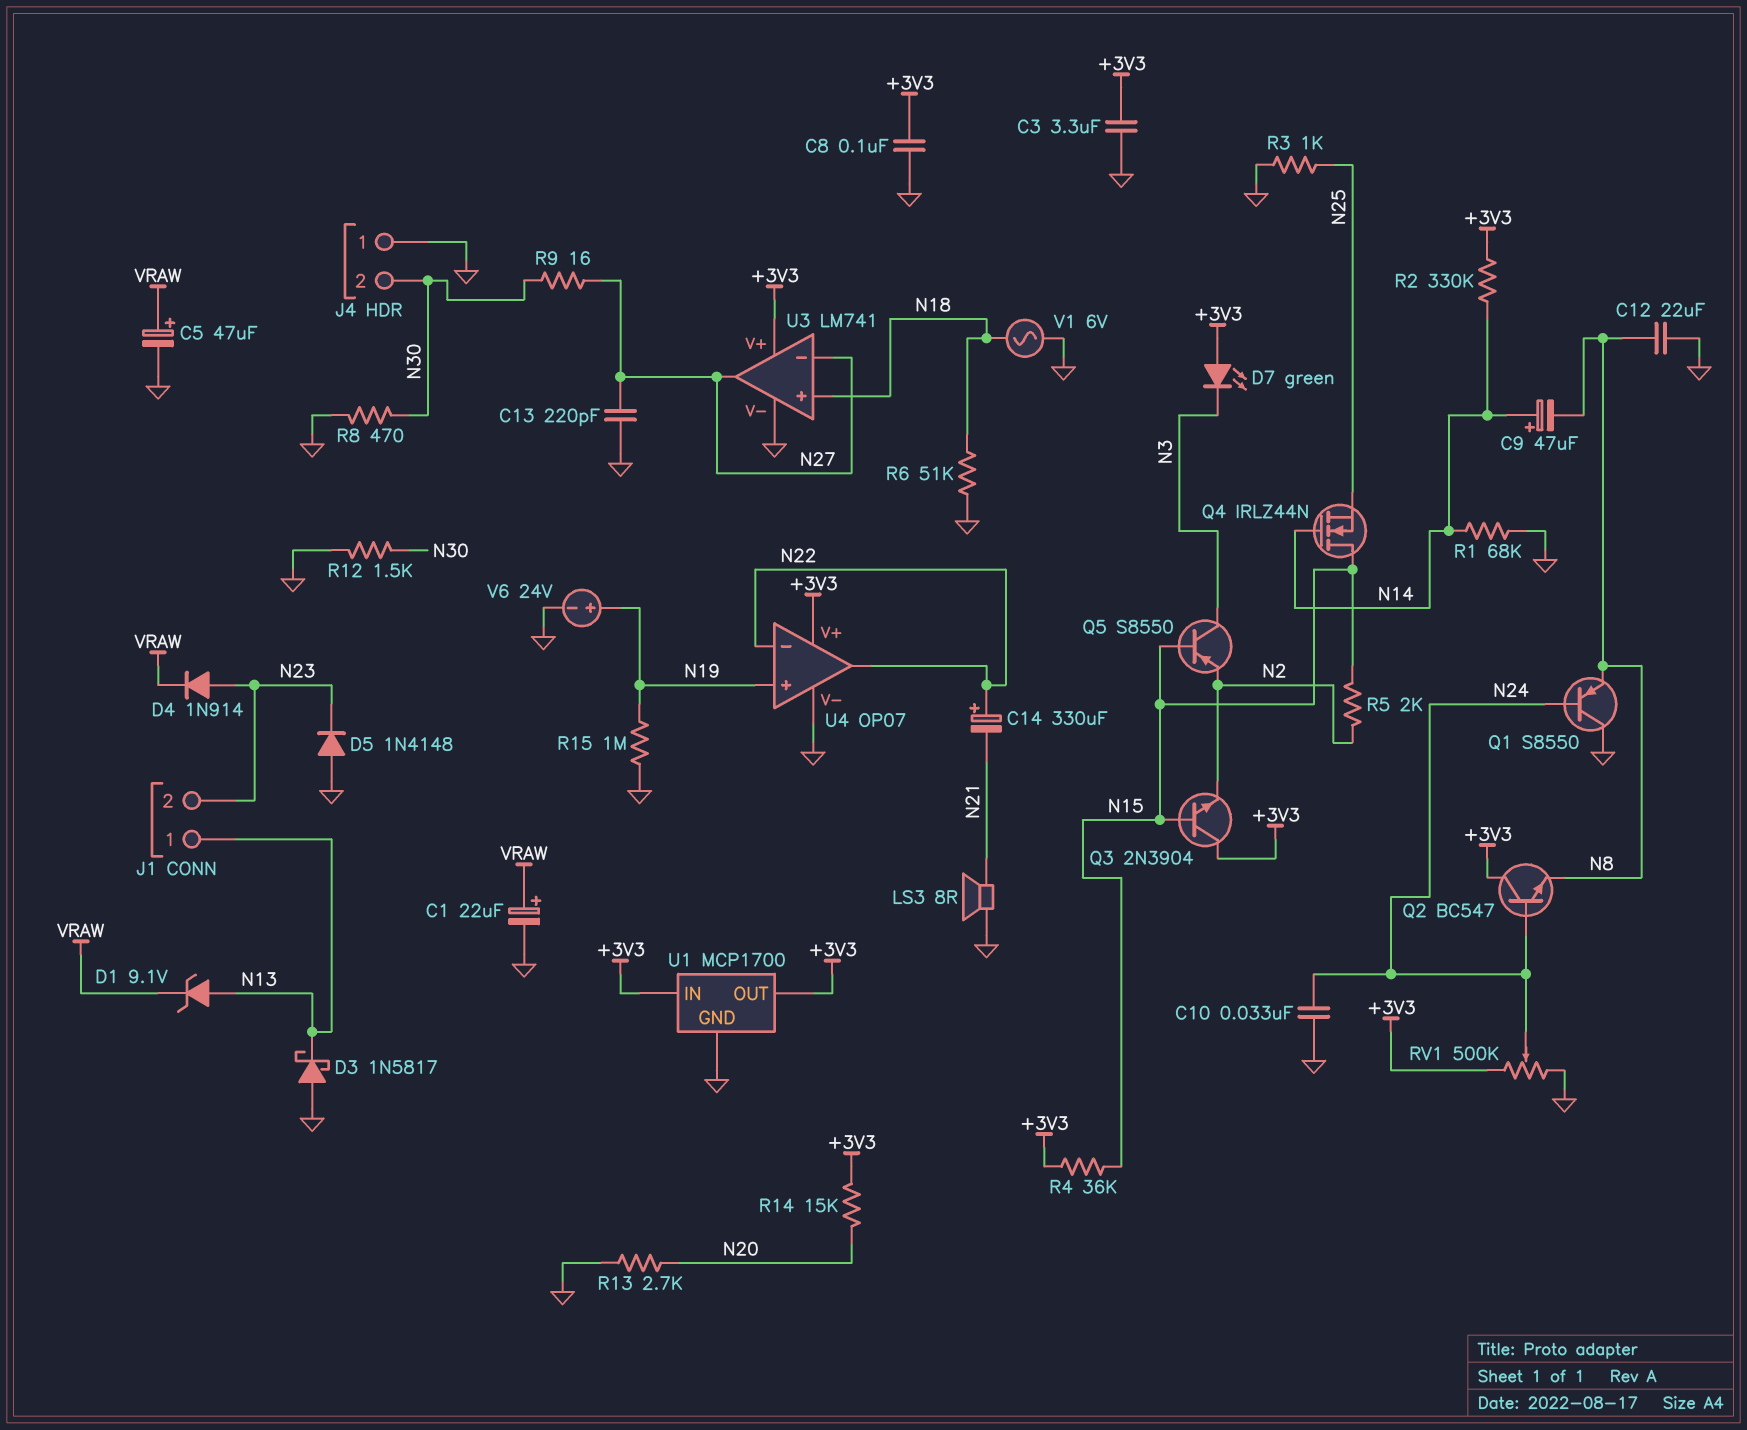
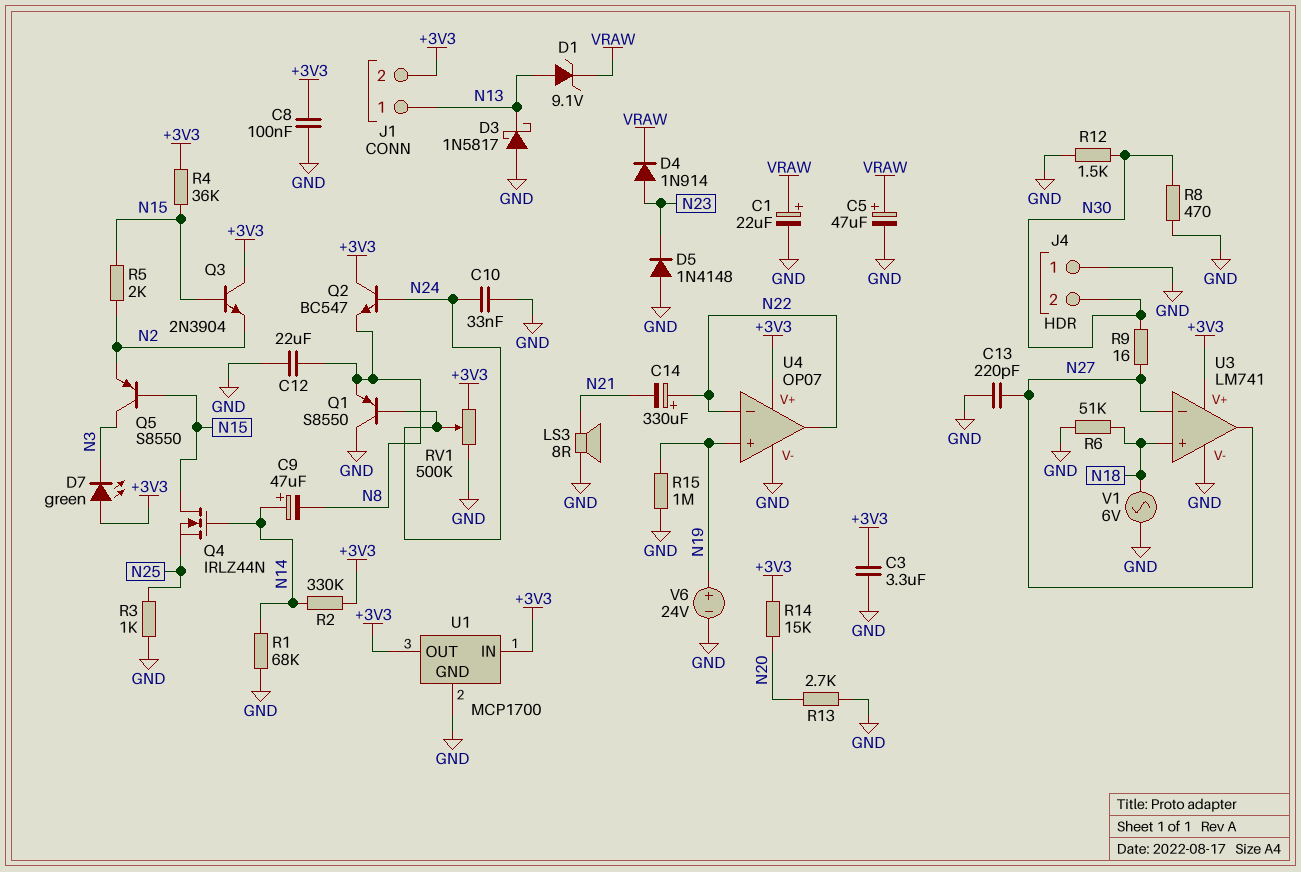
J1 pin 2: N23 -> +3V3

